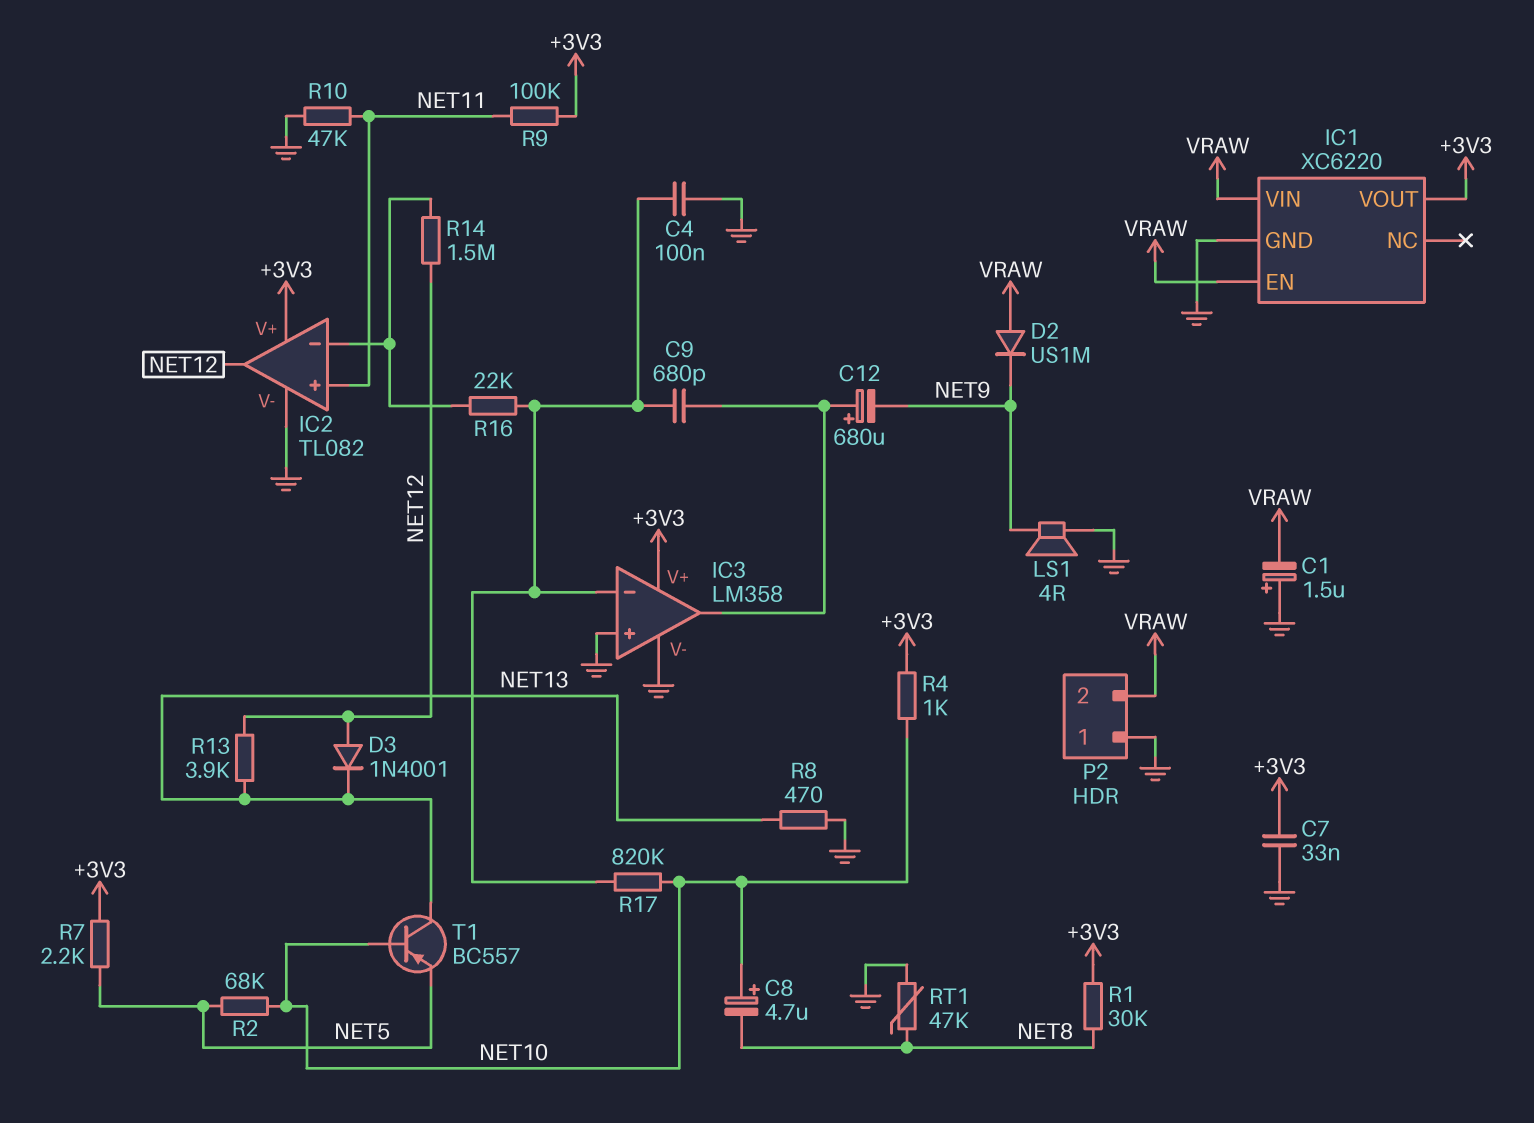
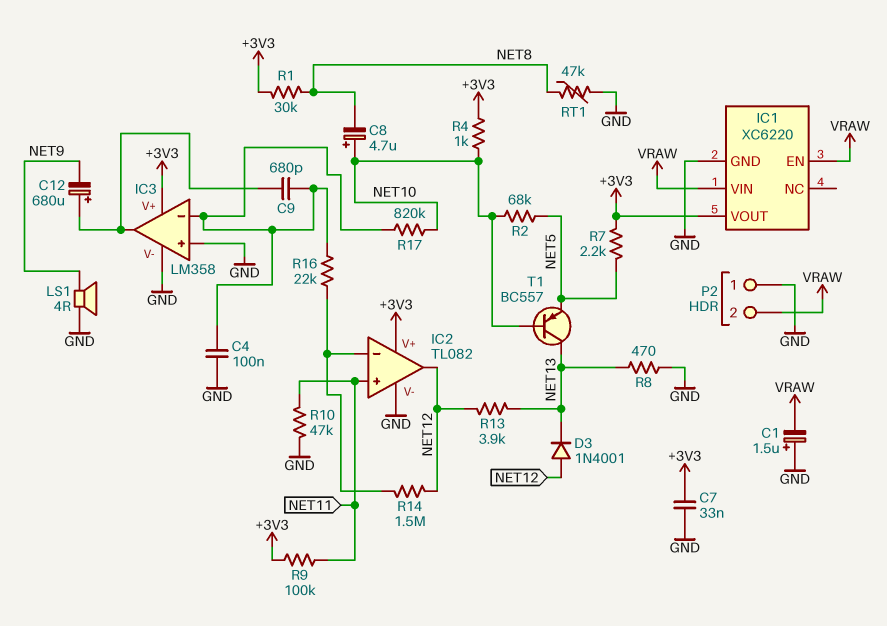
D2: diode US1M (A VRAW, K NET9) -> none

